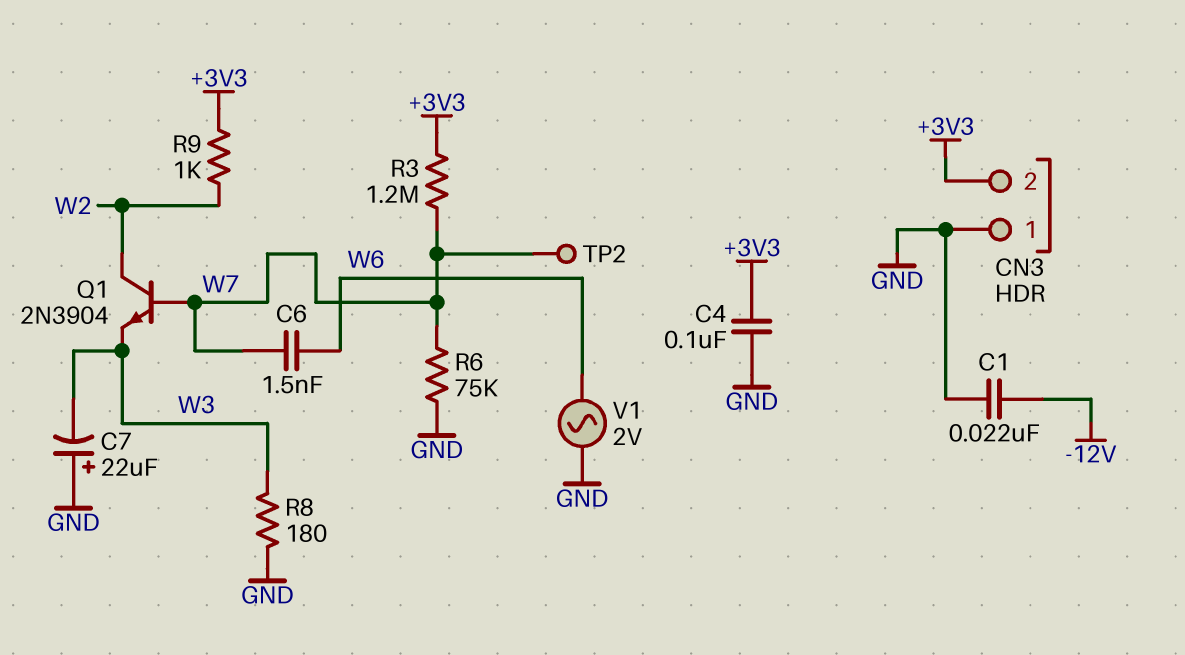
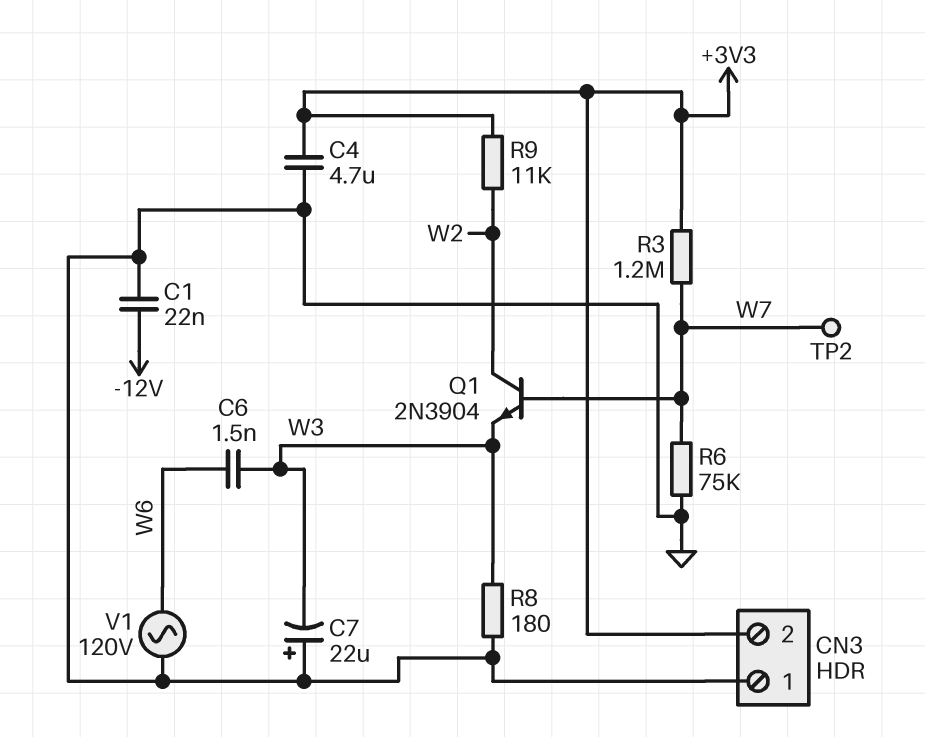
C4: 100nF (+3V3, GND) -> 4.7uF (+3V3, GND)
C6: 1.5nF (W6, W7) -> 1.5nF (W3, W6)
R9: 1k (+3V3, W2) -> 11k (+3V3, W2)
V1: AC 2V (GND, W6) -> AC 120V (GND, W6)

